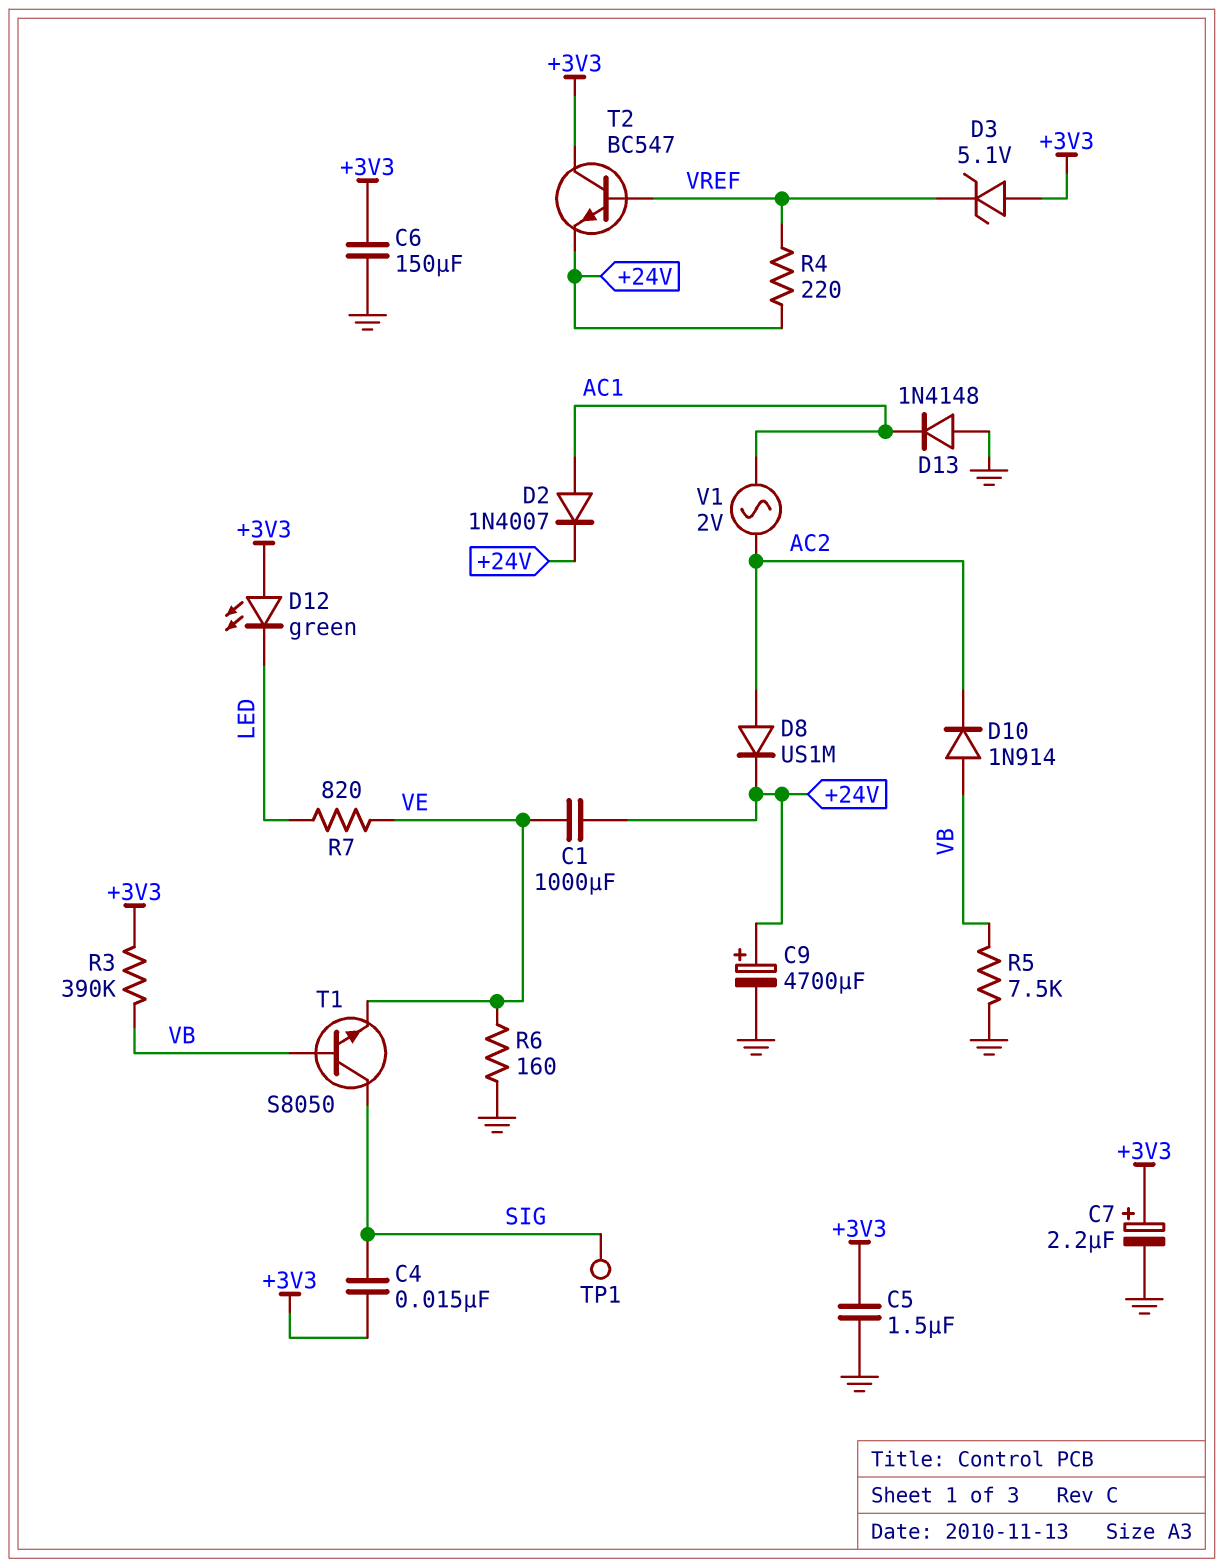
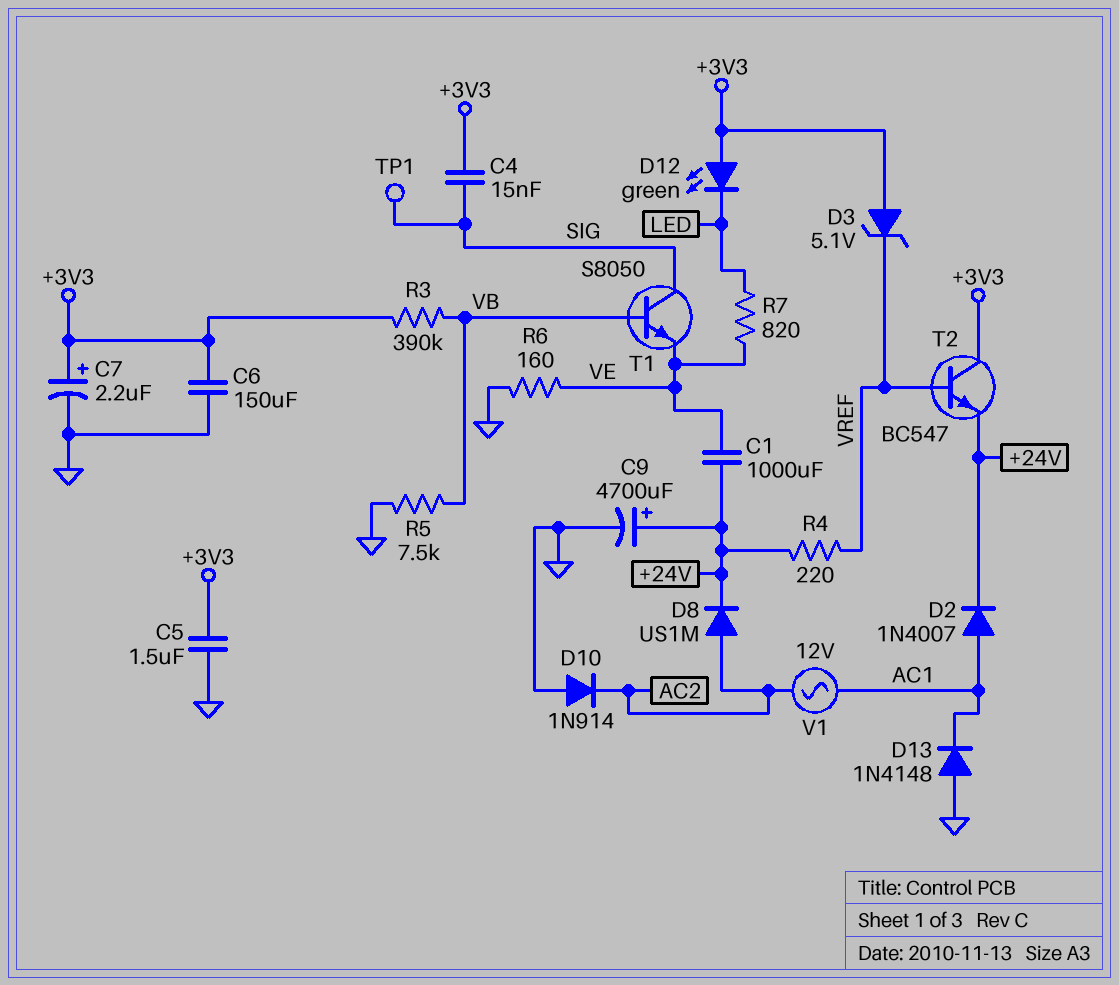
D10: diode 1N914 (A VB, K AC2) -> diode 1N914 (A GND, K AC2)
V1: AC 2V (AC1, AC2) -> AC 12V (AC1, AC2)

